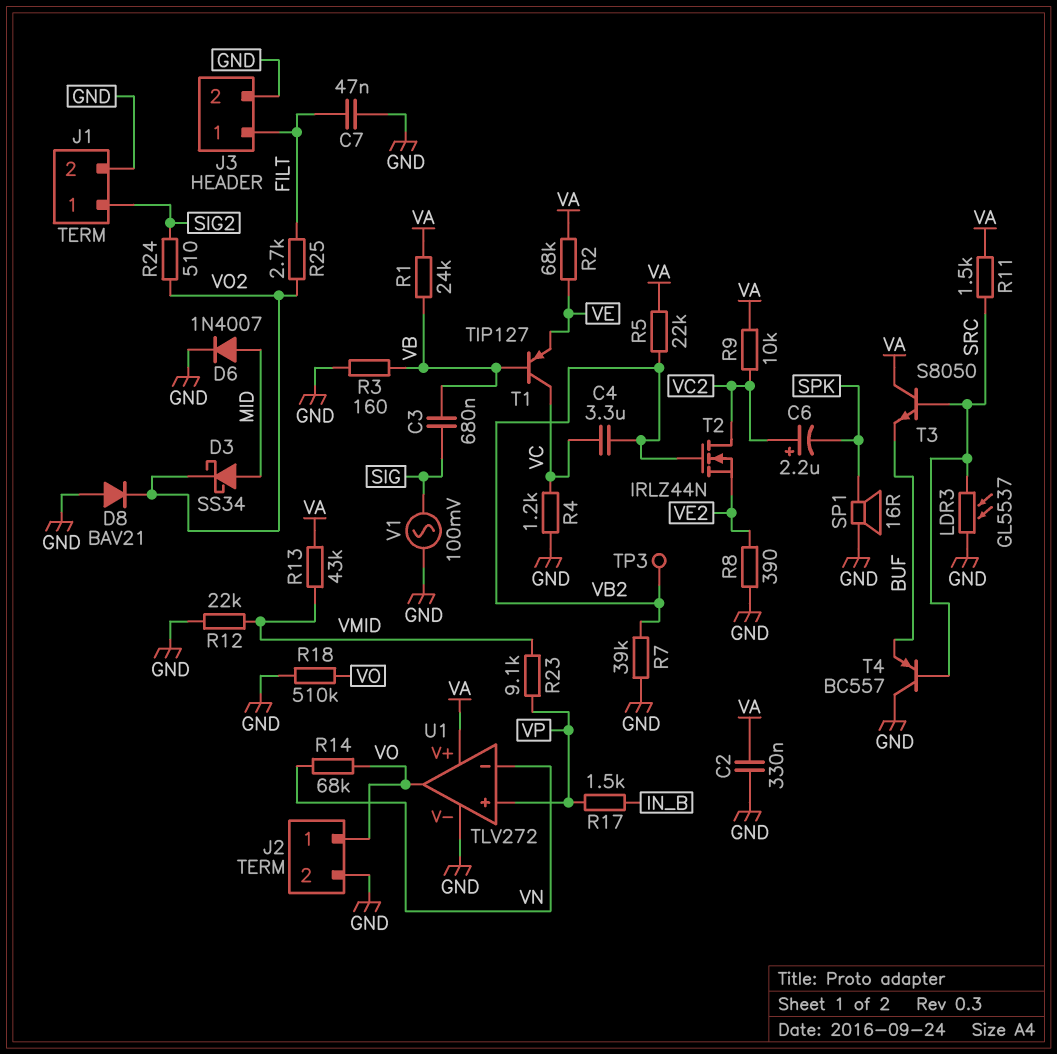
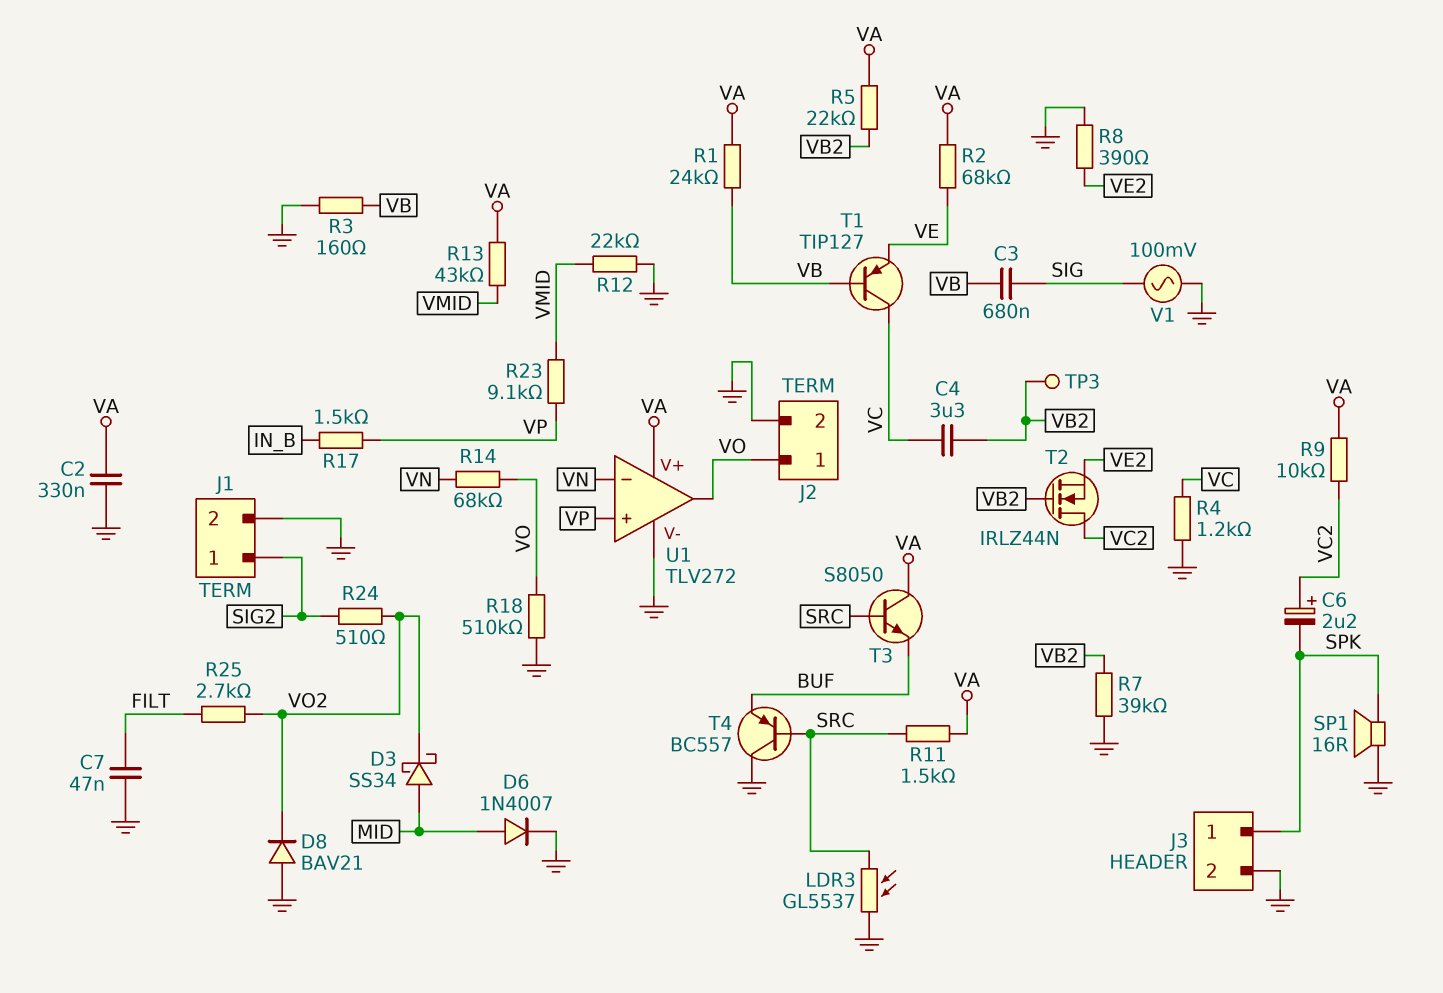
J3 pin 1: FILT -> SPK

